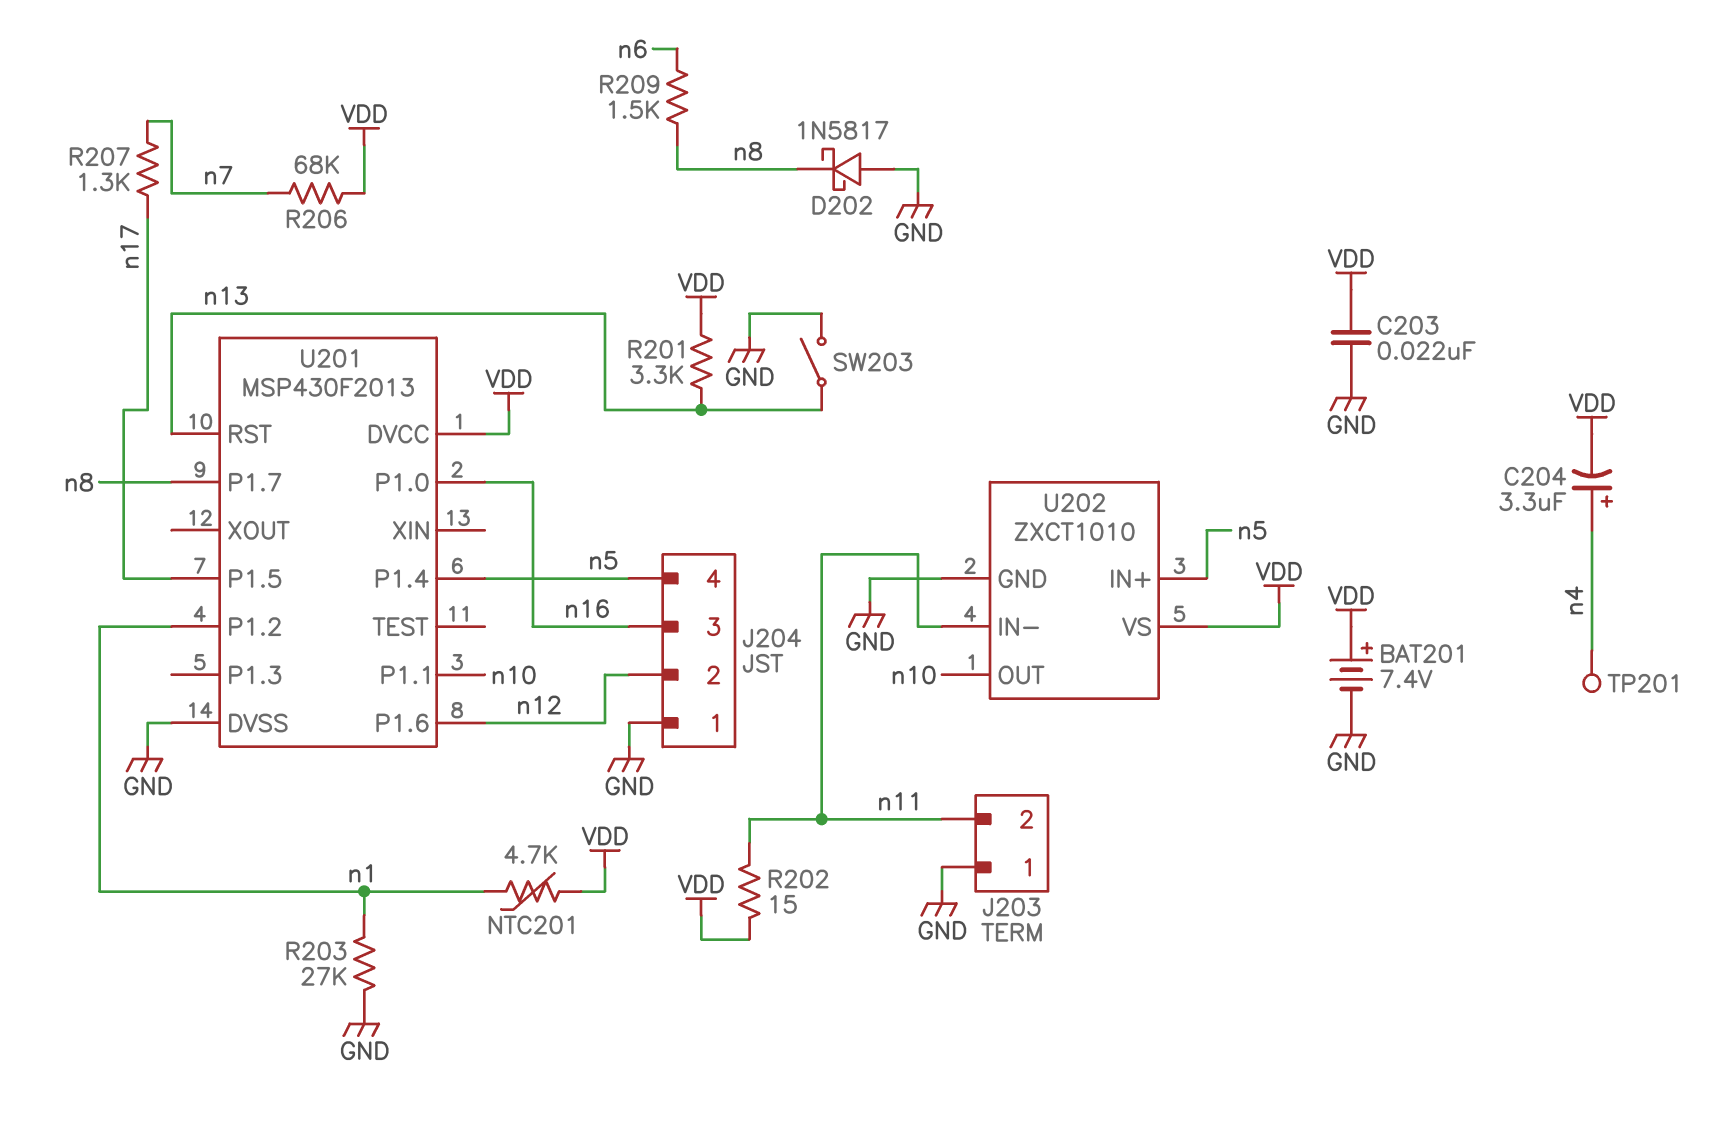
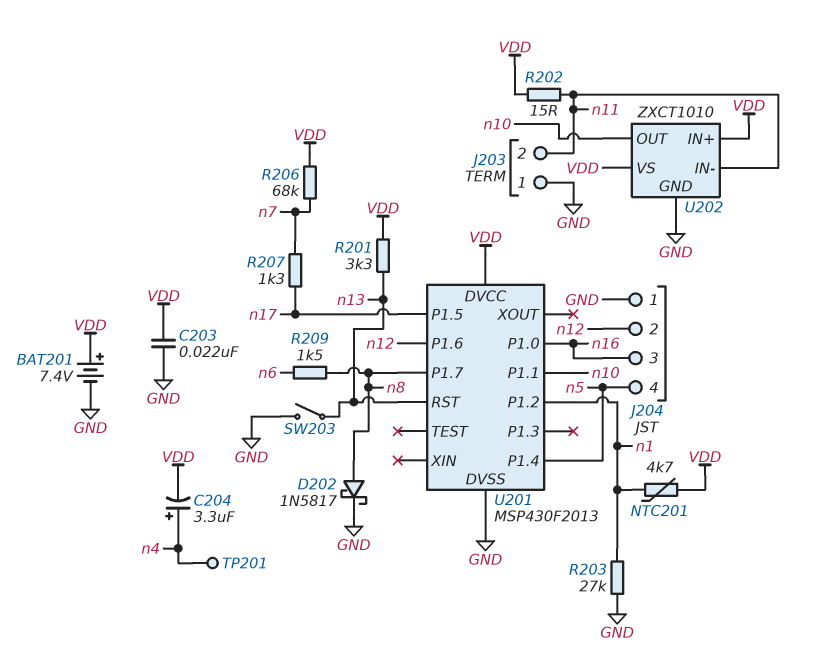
D202: schottky 1N5817 (A GND, K n8) -> schottky 1N5817 (A n8, K GND)
U202 pin IN+: n5 -> VDD

